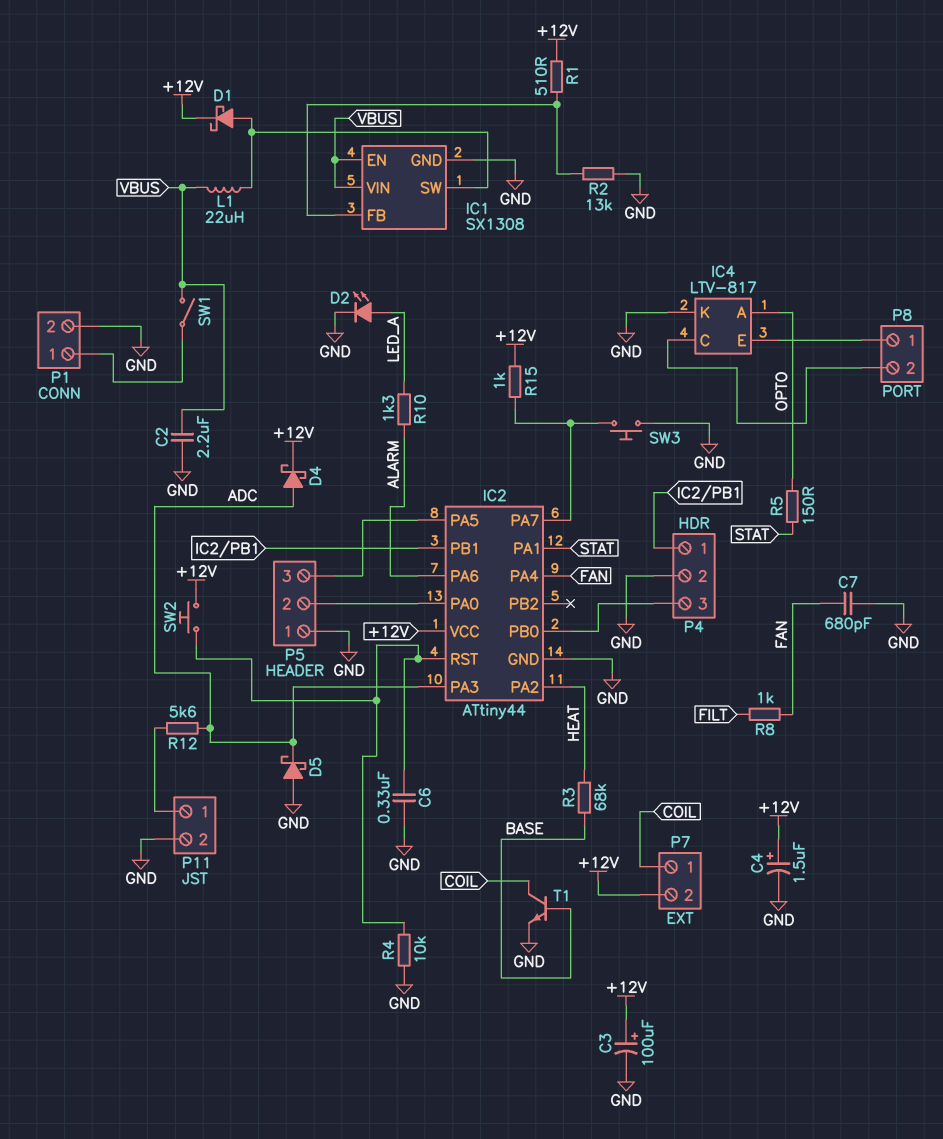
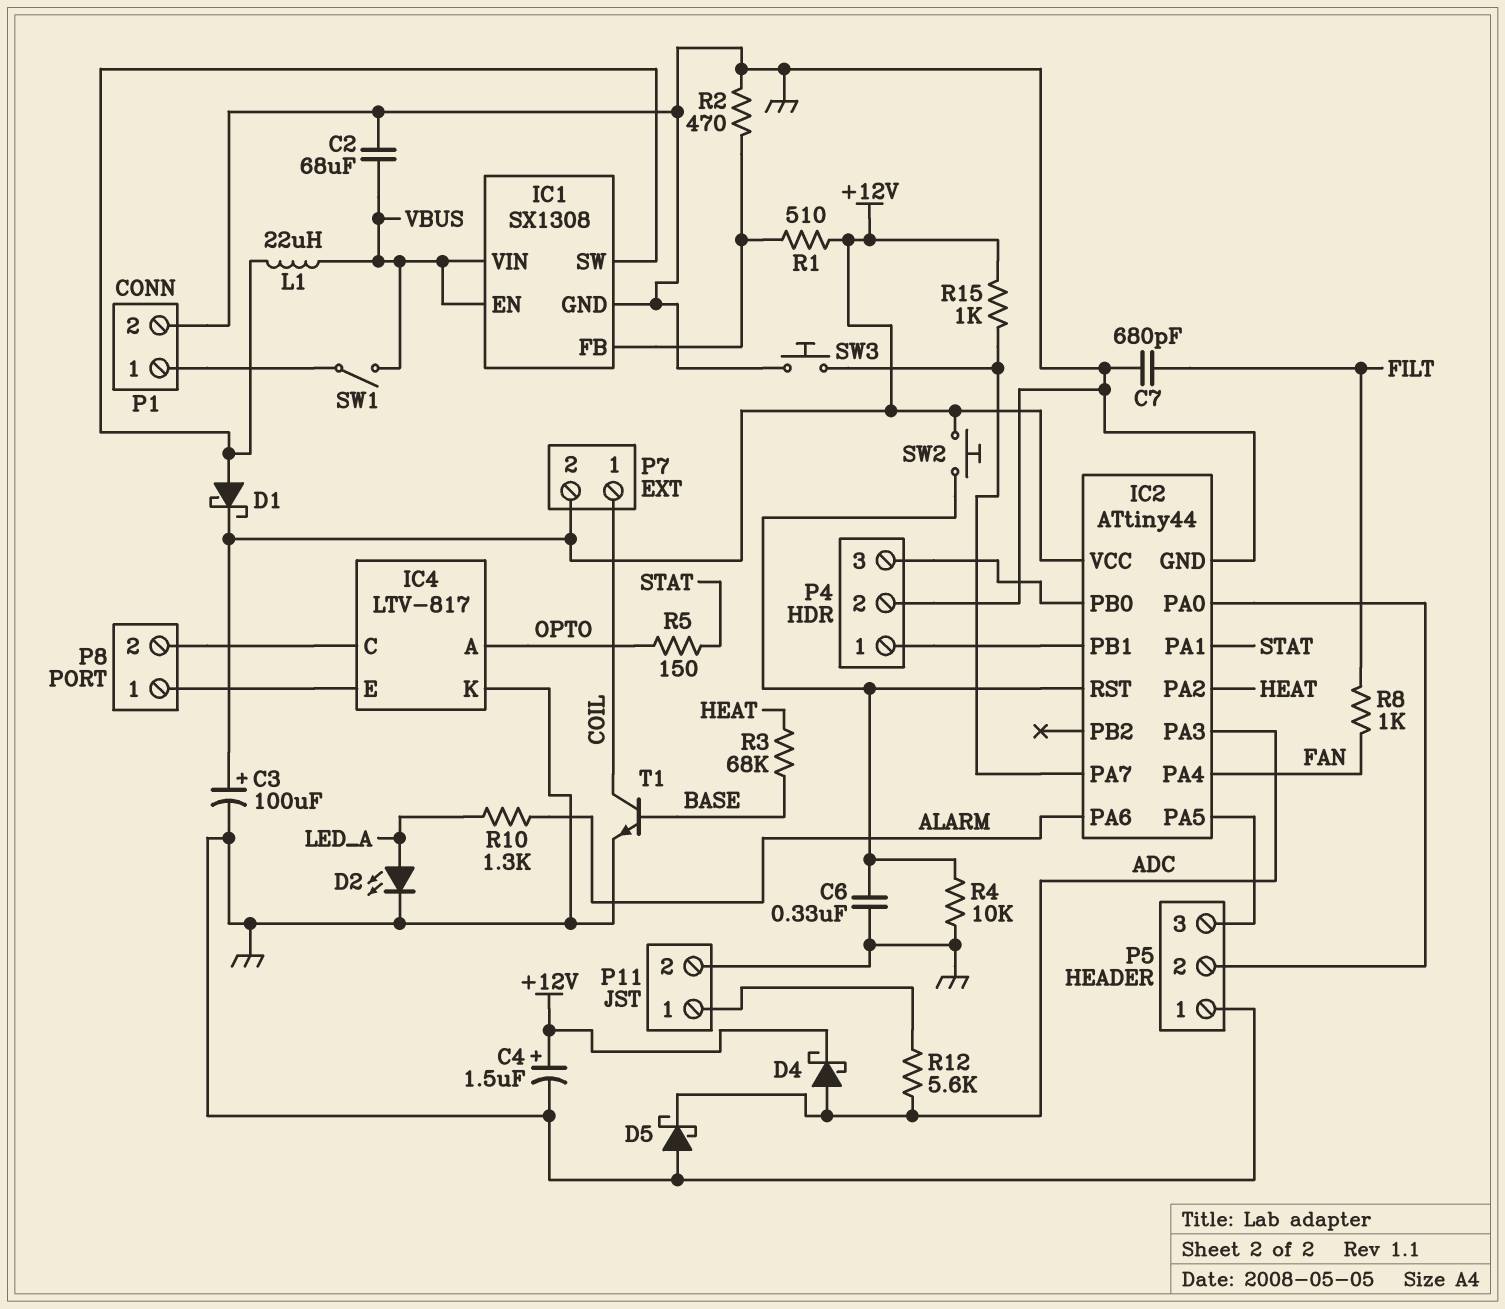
C2: 2.2uF (GND, VBUS) -> 68uF (GND, VBUS)
C7: 680pF (FAN, GND) -> 680pF (FILT, GND)
R2: 13k (GND, IC1/FB) -> 470 (GND, IC1/FB)

